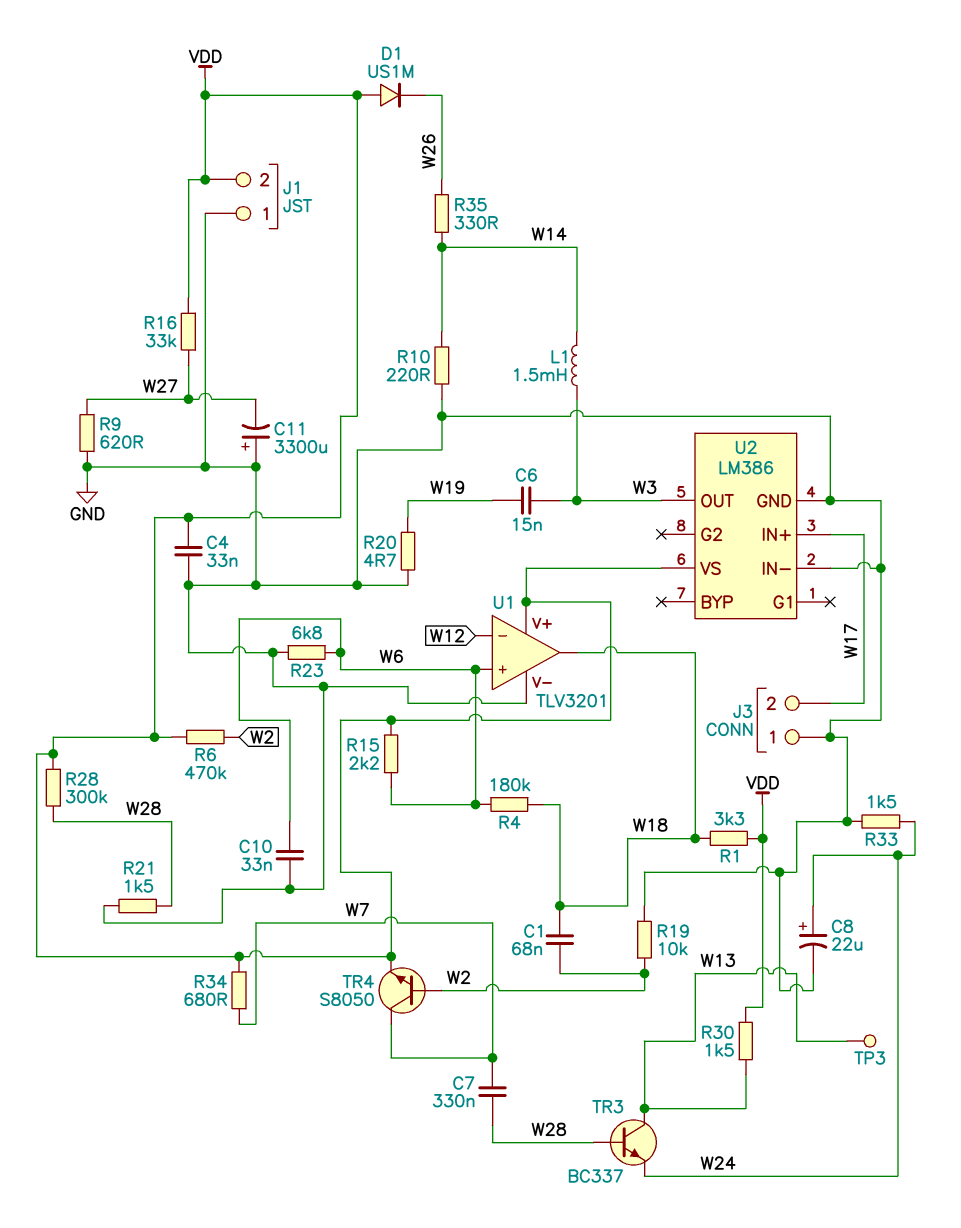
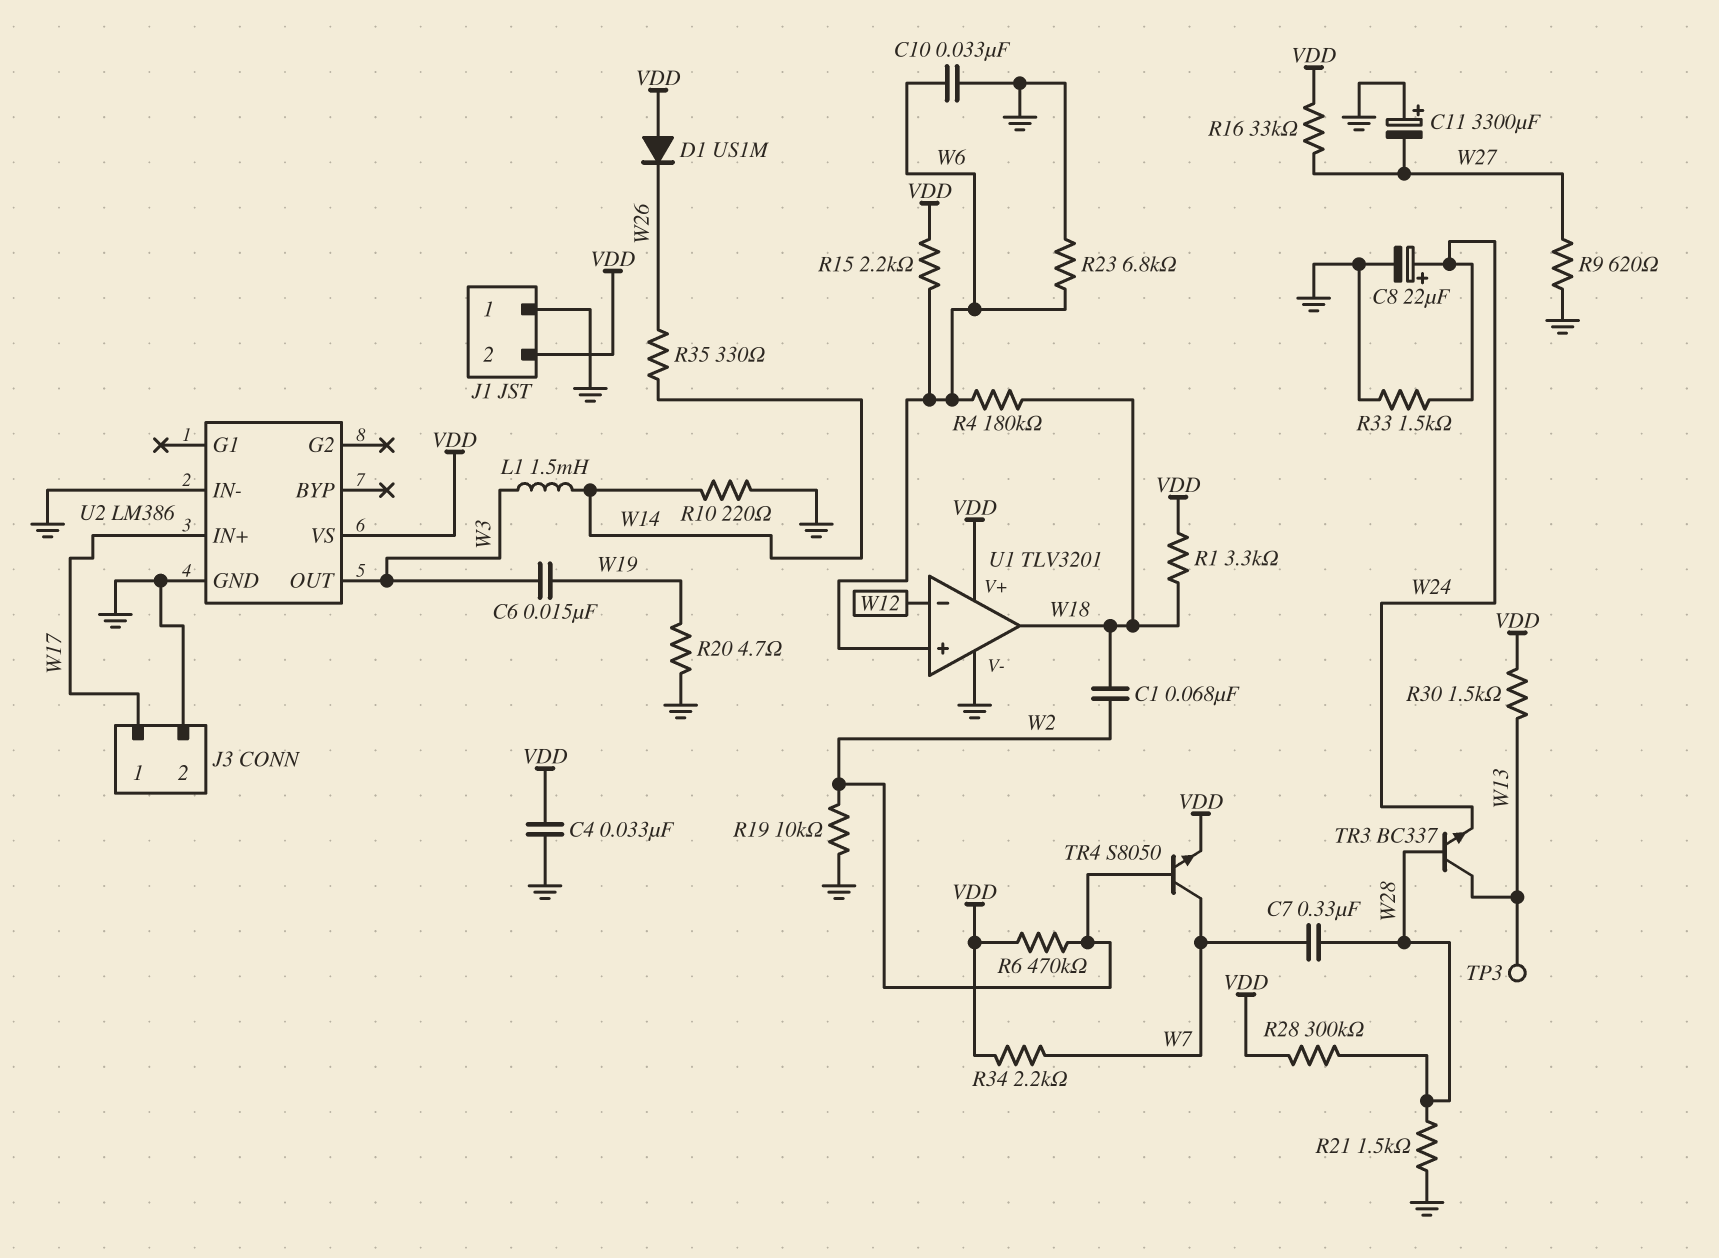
J3 pin 1: GND -> W17
J3 pin 2: W17 -> GND
R34: 680 (VDD, W7) -> 2.2k (VDD, W7)

